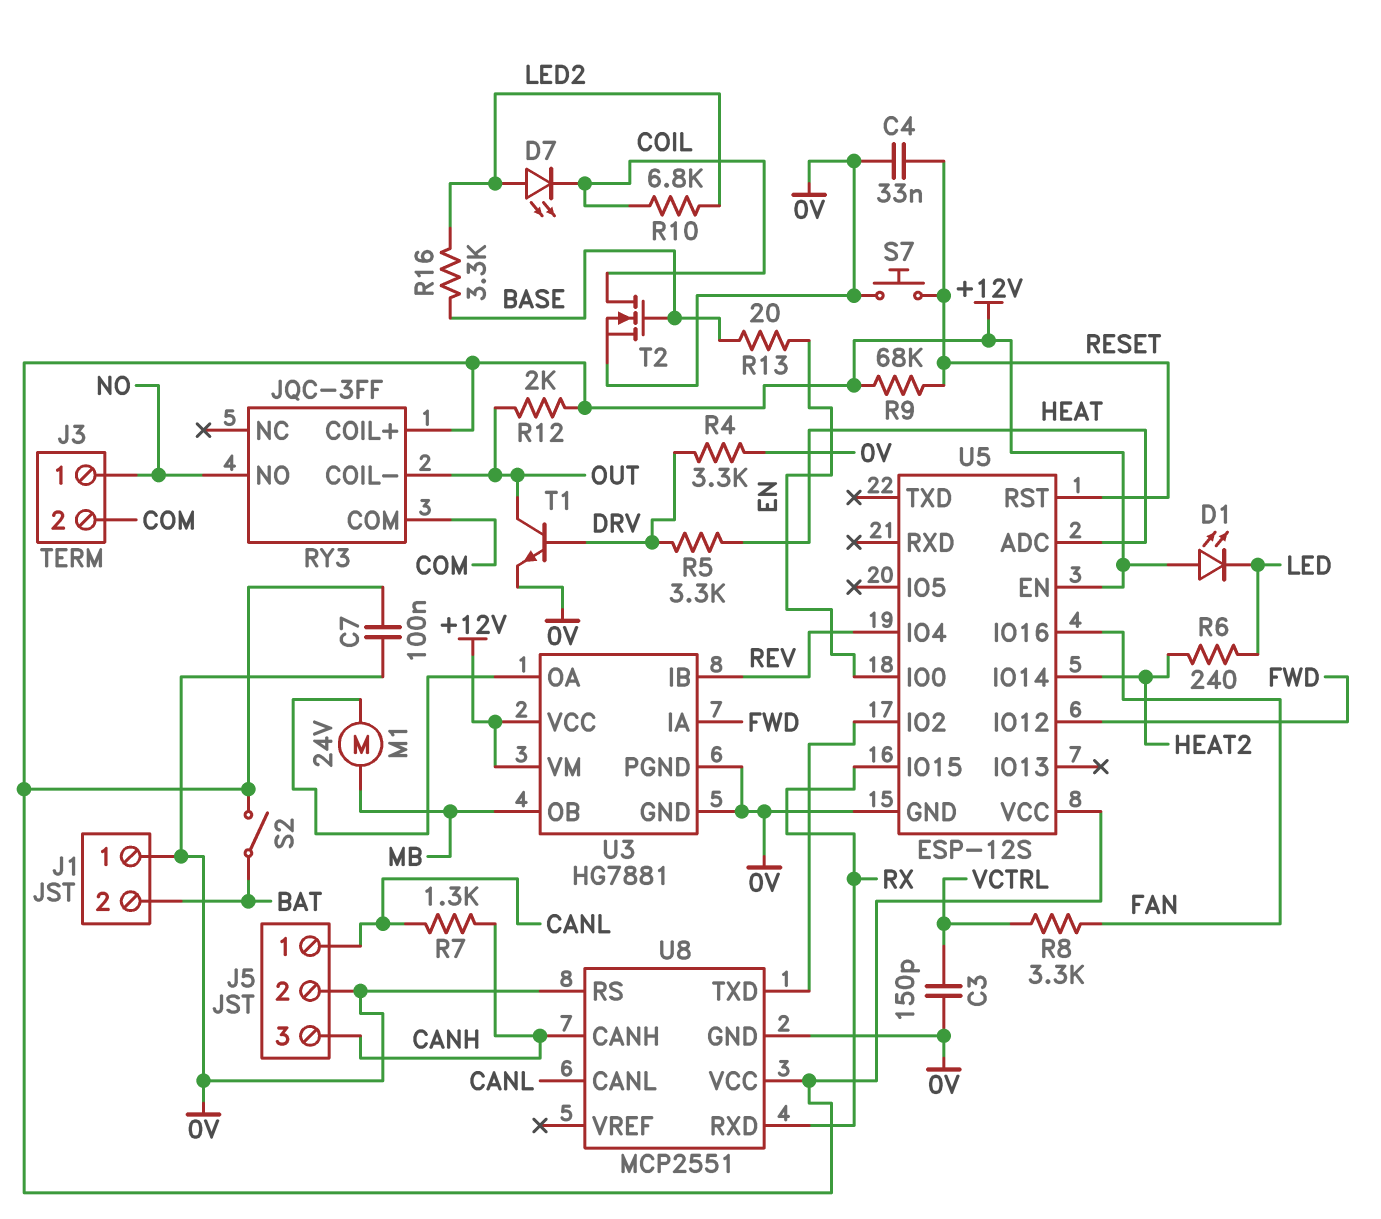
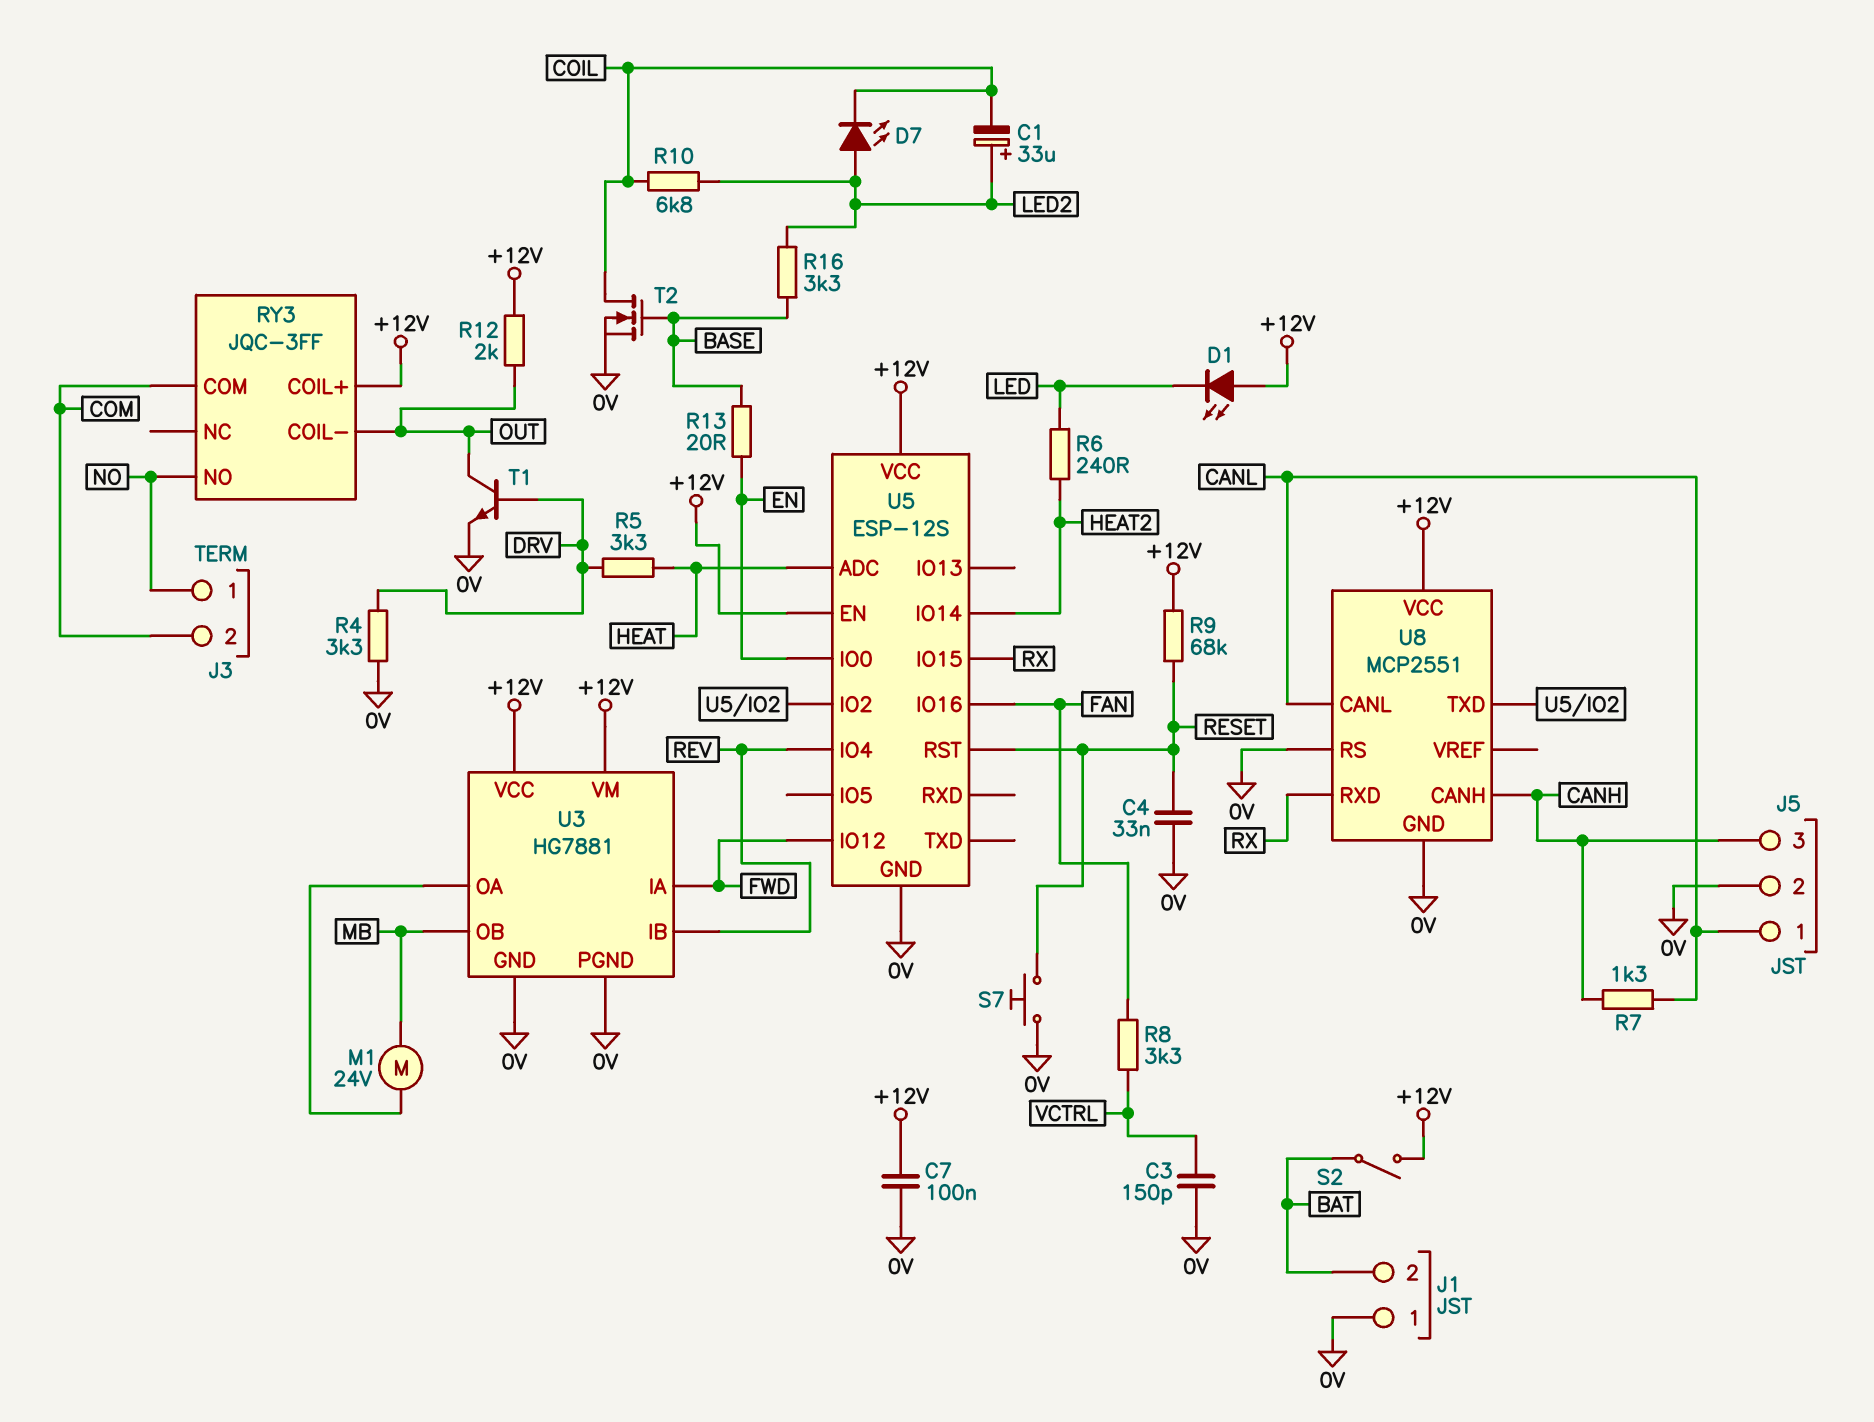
C1: none -> 33uF (plus LED2, minus COIL)

